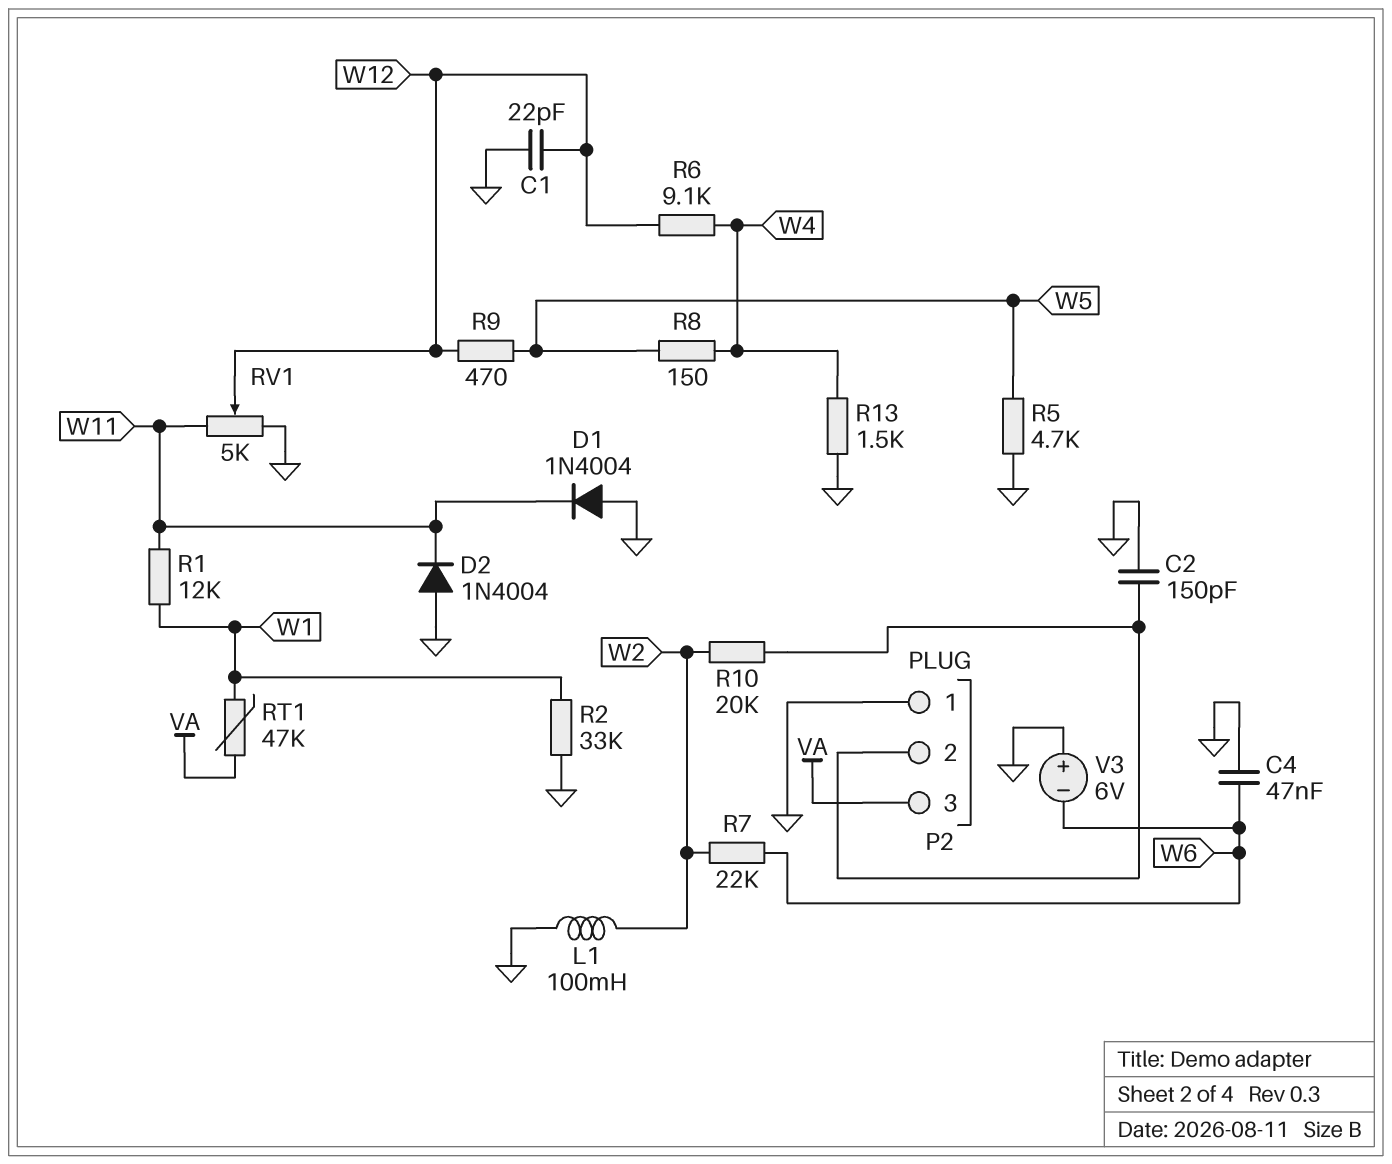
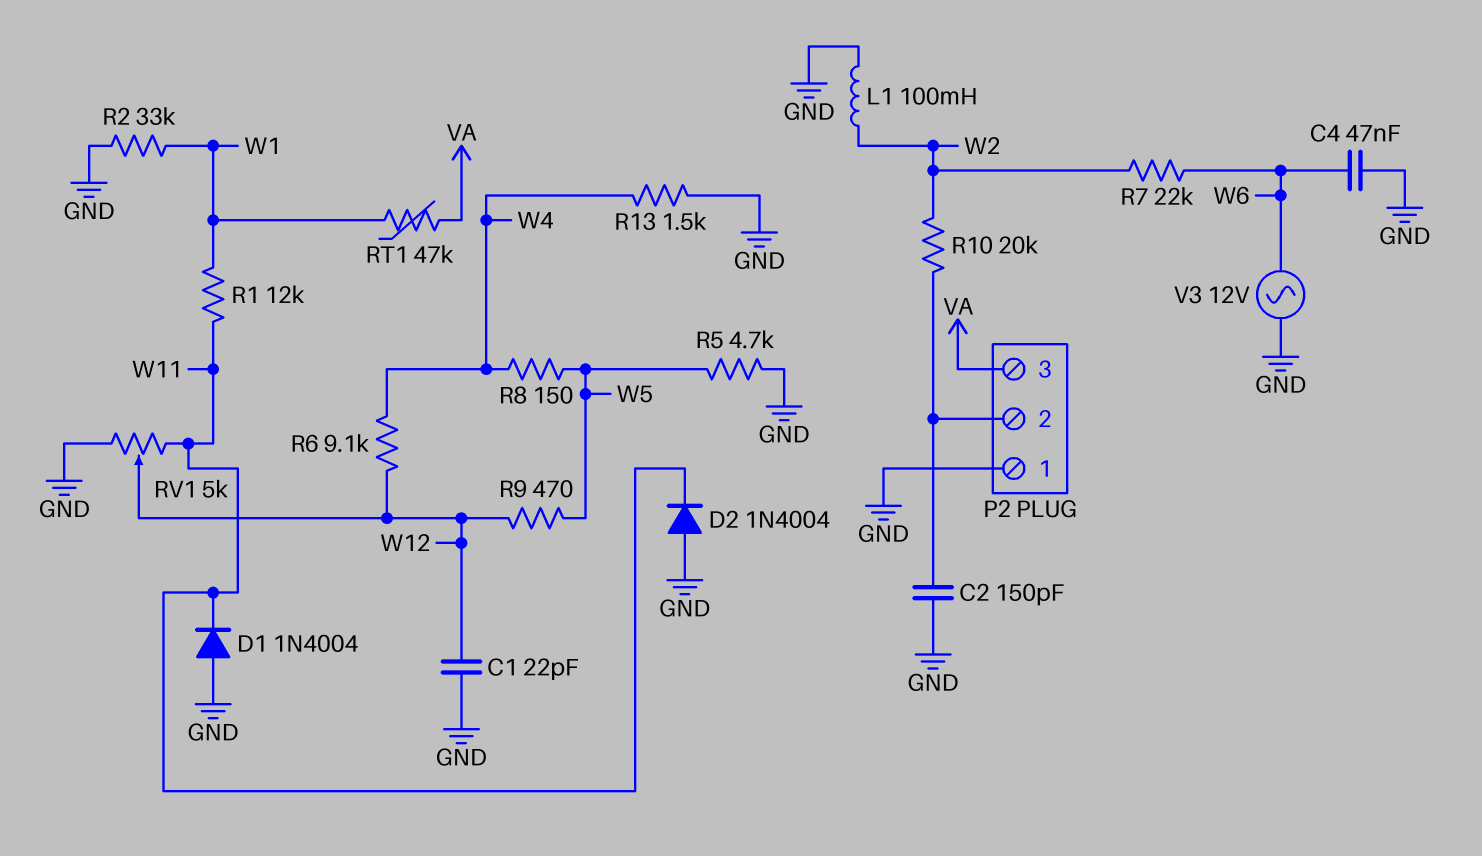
V3: 6V (plus GND, minus W6) -> AC 12V (GND, W6)

